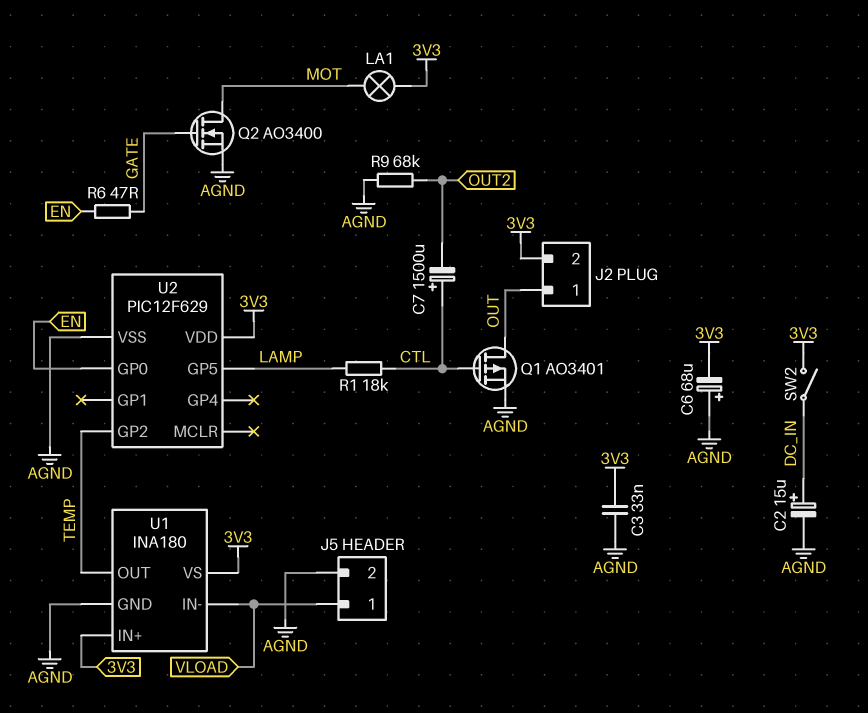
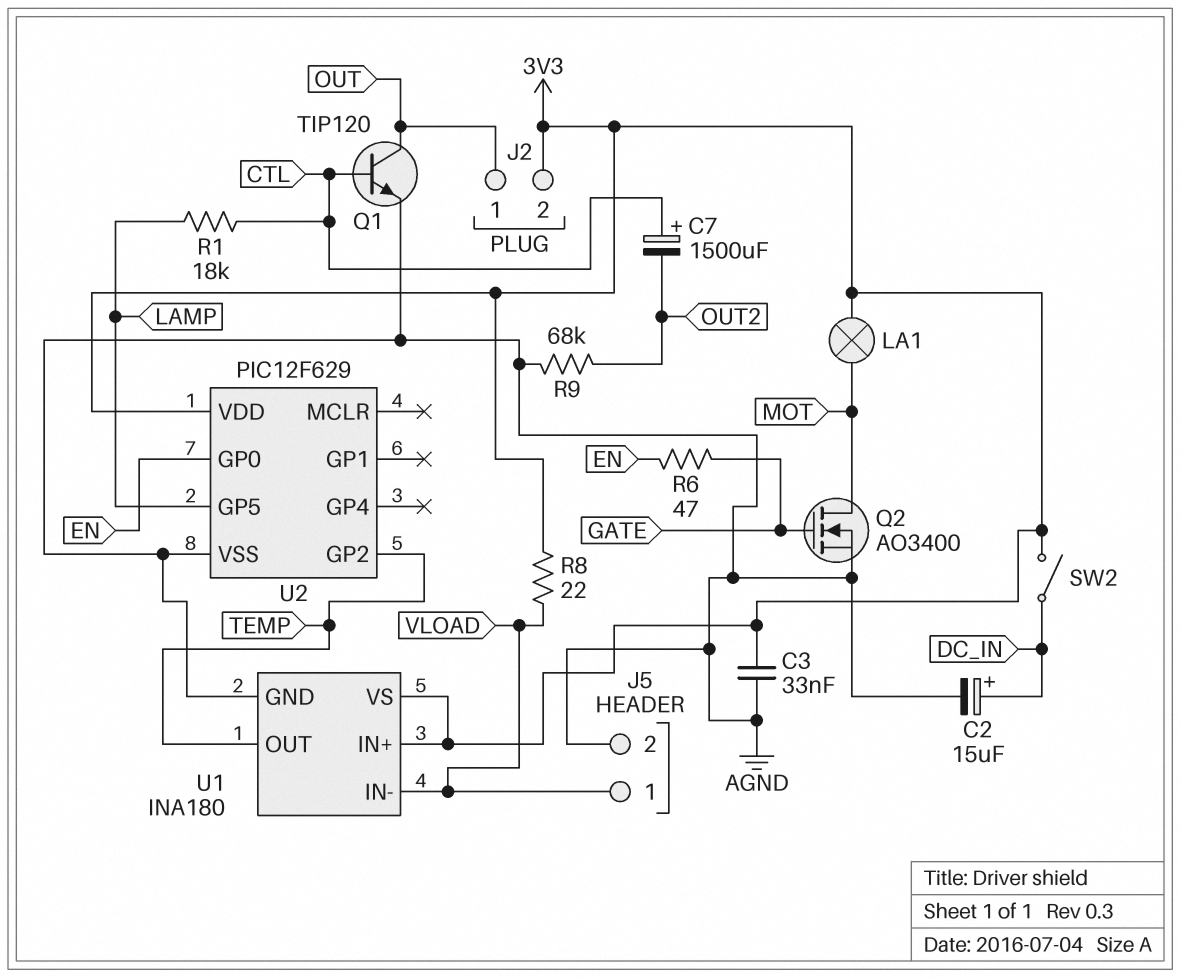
C6: 68uF (plus AGND, minus 3V3) -> none
Q1: PMOS AO3401 (G CTL, D OUT, S AGND) -> NPN TIP120 (B CTL, C OUT, E AGND)
R8: none -> 22 (3V3, VLOAD)

